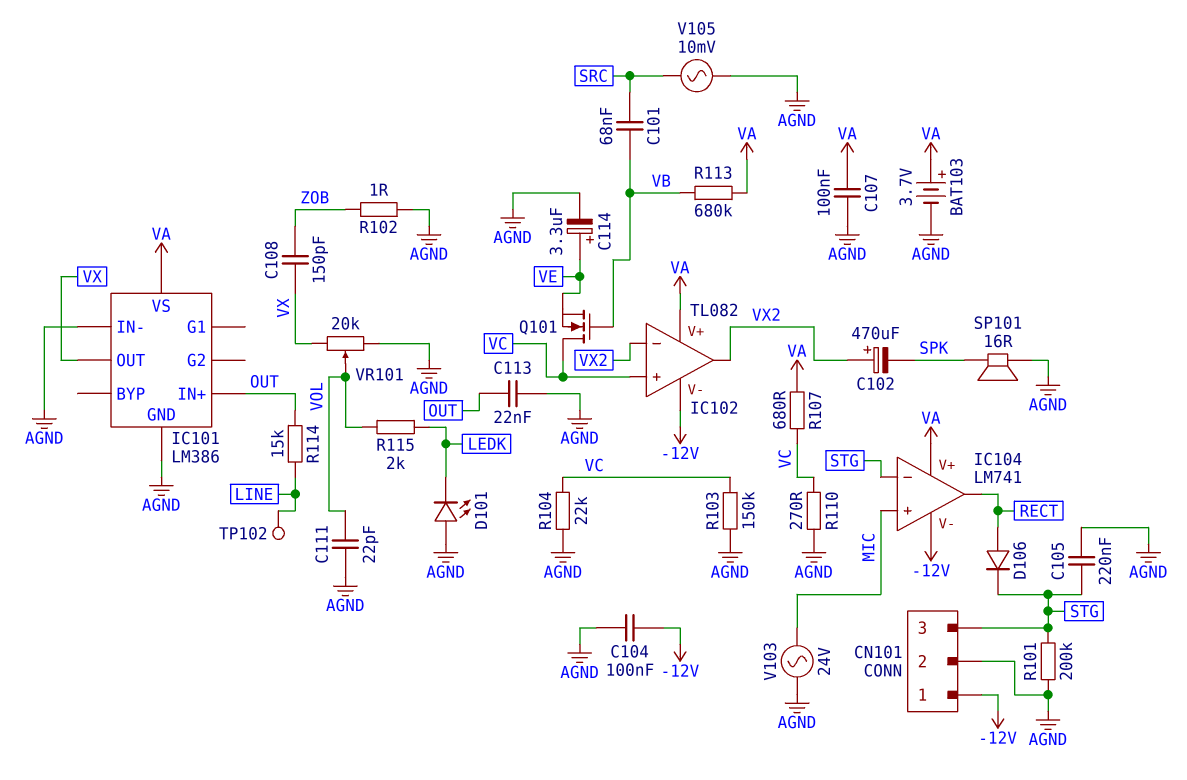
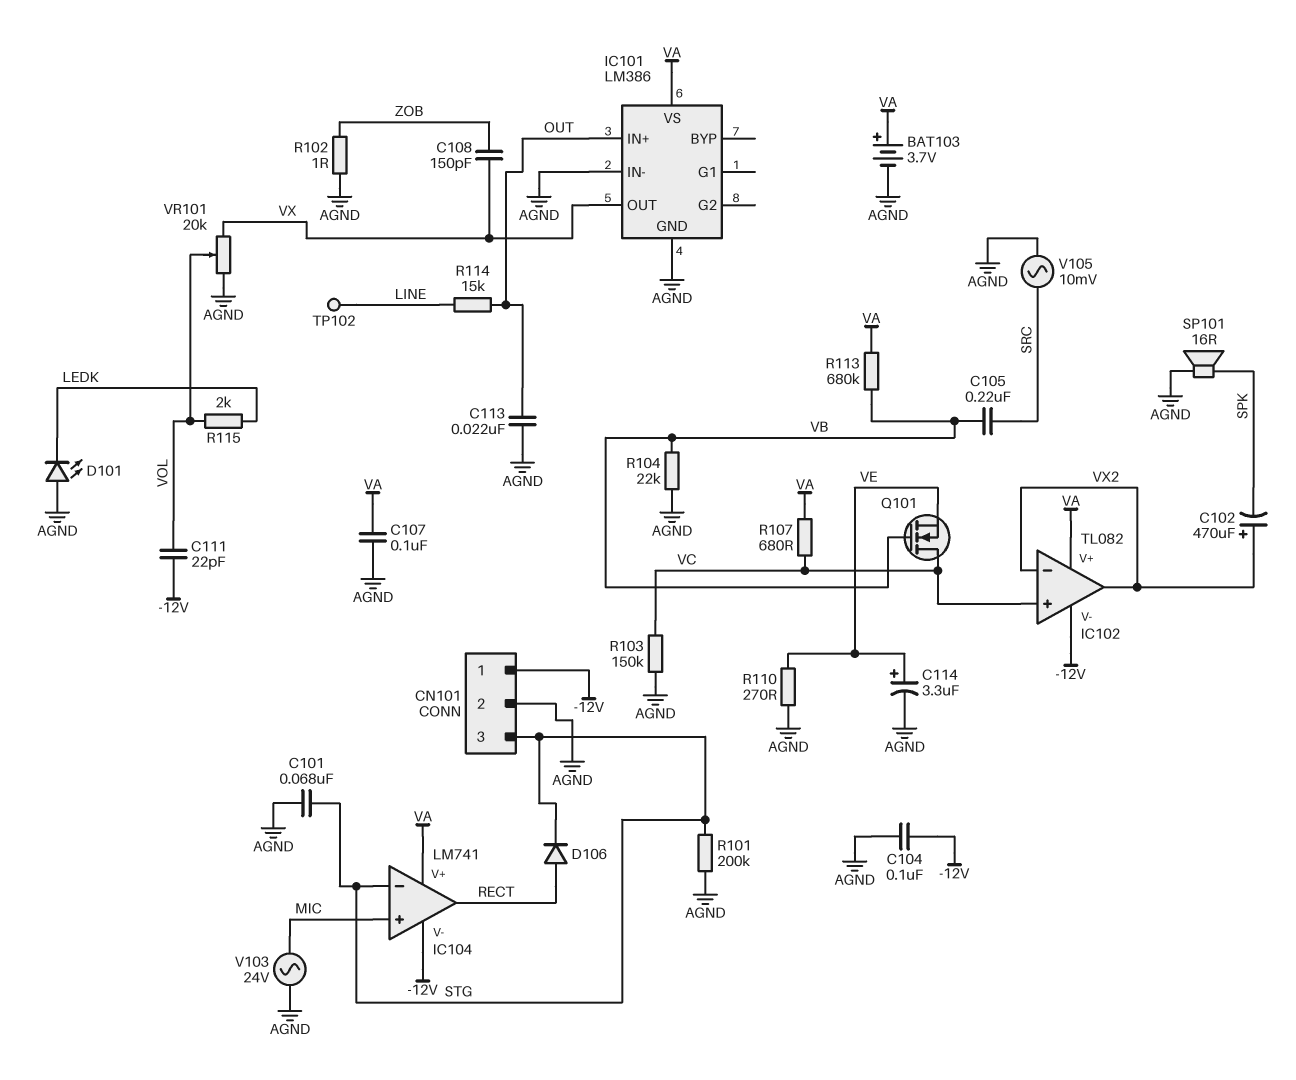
C101: 68nF (SRC, VB) -> 68nF (AGND, STG)
C105: 220nF (AGND, STG) -> 220nF (SRC, VB)
C111: 22pF (AGND, VOL) -> 22pF (-12V, VOL)
R104: 22k (AGND, VC) -> 22k (AGND, VB)
R110: 270 (AGND, VC) -> 270 (AGND, VE)

